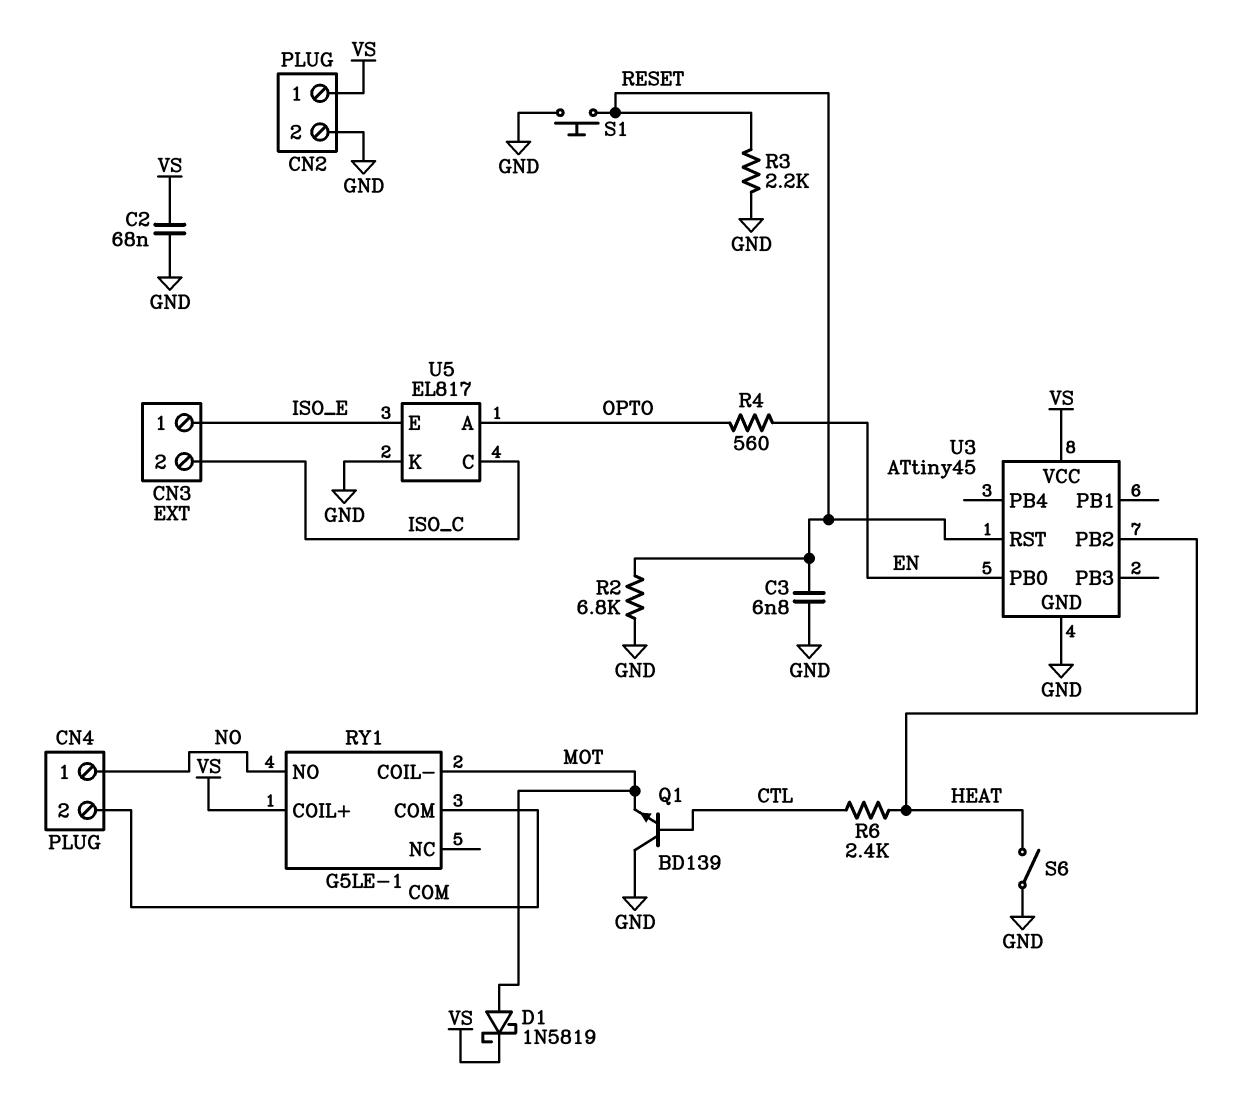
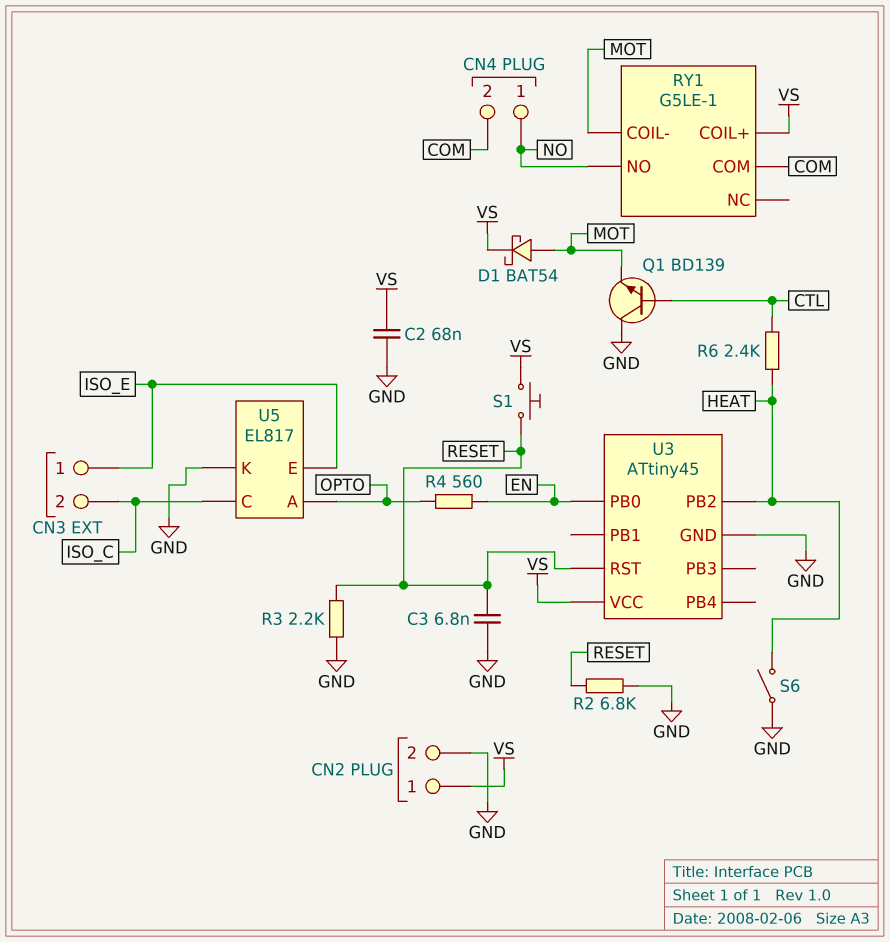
D1: schottky 1N5819 (A MOT, K VS) -> schottky BAT54 (A MOT, K VS)
S1: button (GND, RESET) -> button (RESET, VS)

